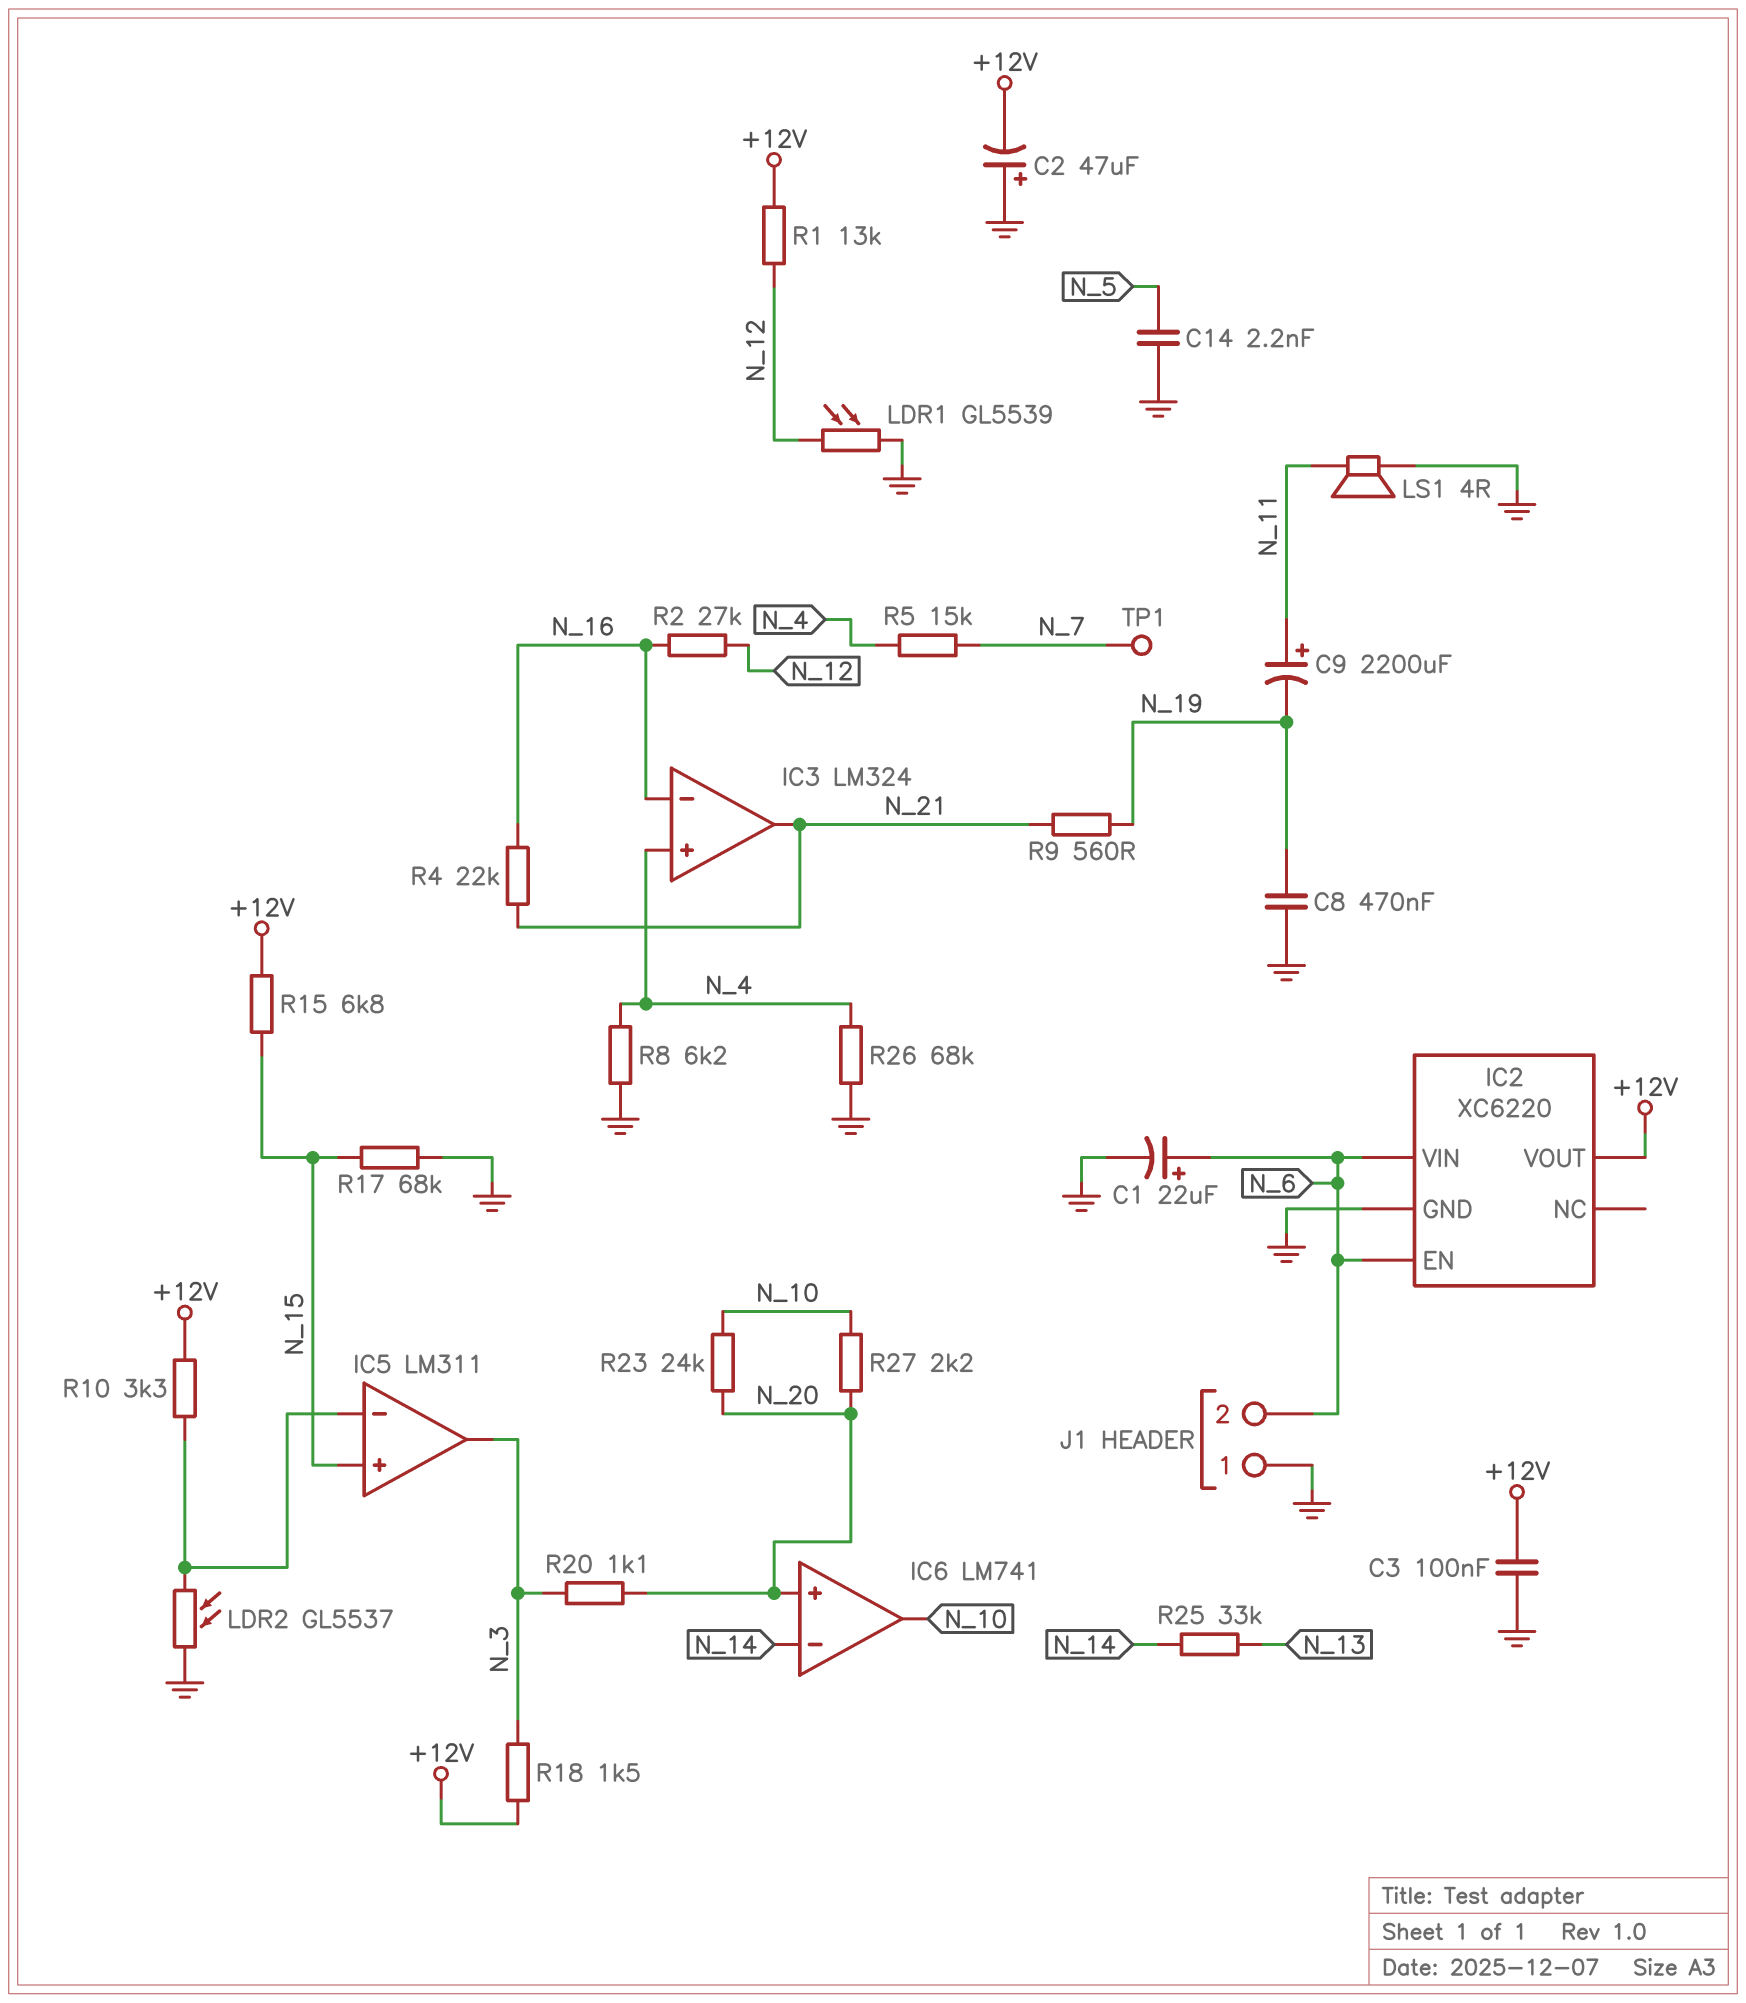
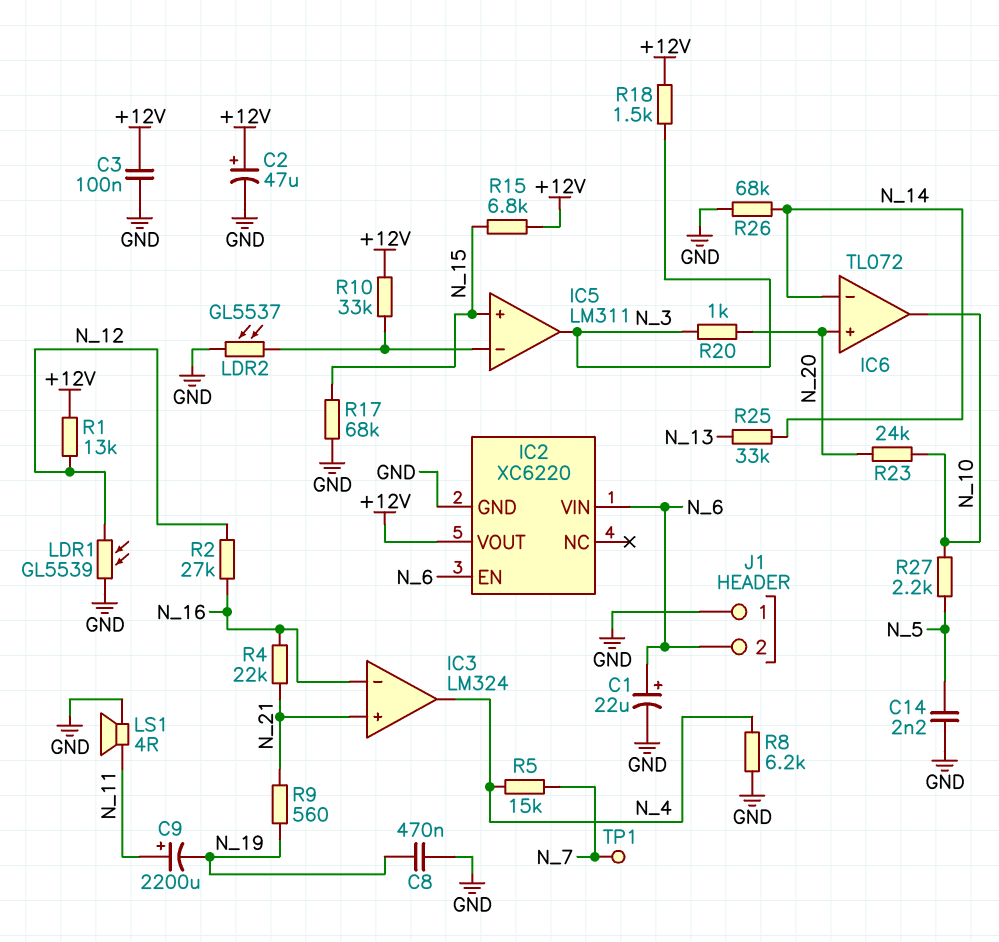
C2: 47uF (plus GND, minus +12V) -> 47uF (plus +12V, minus GND)
IC3 pin in+: N_4 -> N_21
IC3 pin out: N_21 -> N_4
IC6: LM741 -> TL072
R10: 3.3k (+12V, IC5/in-) -> 33k (+12V, IC5/in-)
R20: 1.1k (N_3, N_20) -> 1k (N_3, N_20)
R26: 68k (GND, N_4) -> 68k (GND, N_14)
R27: 2.2k (N_10, N_20) -> 2.2k (N_5, N_10)

